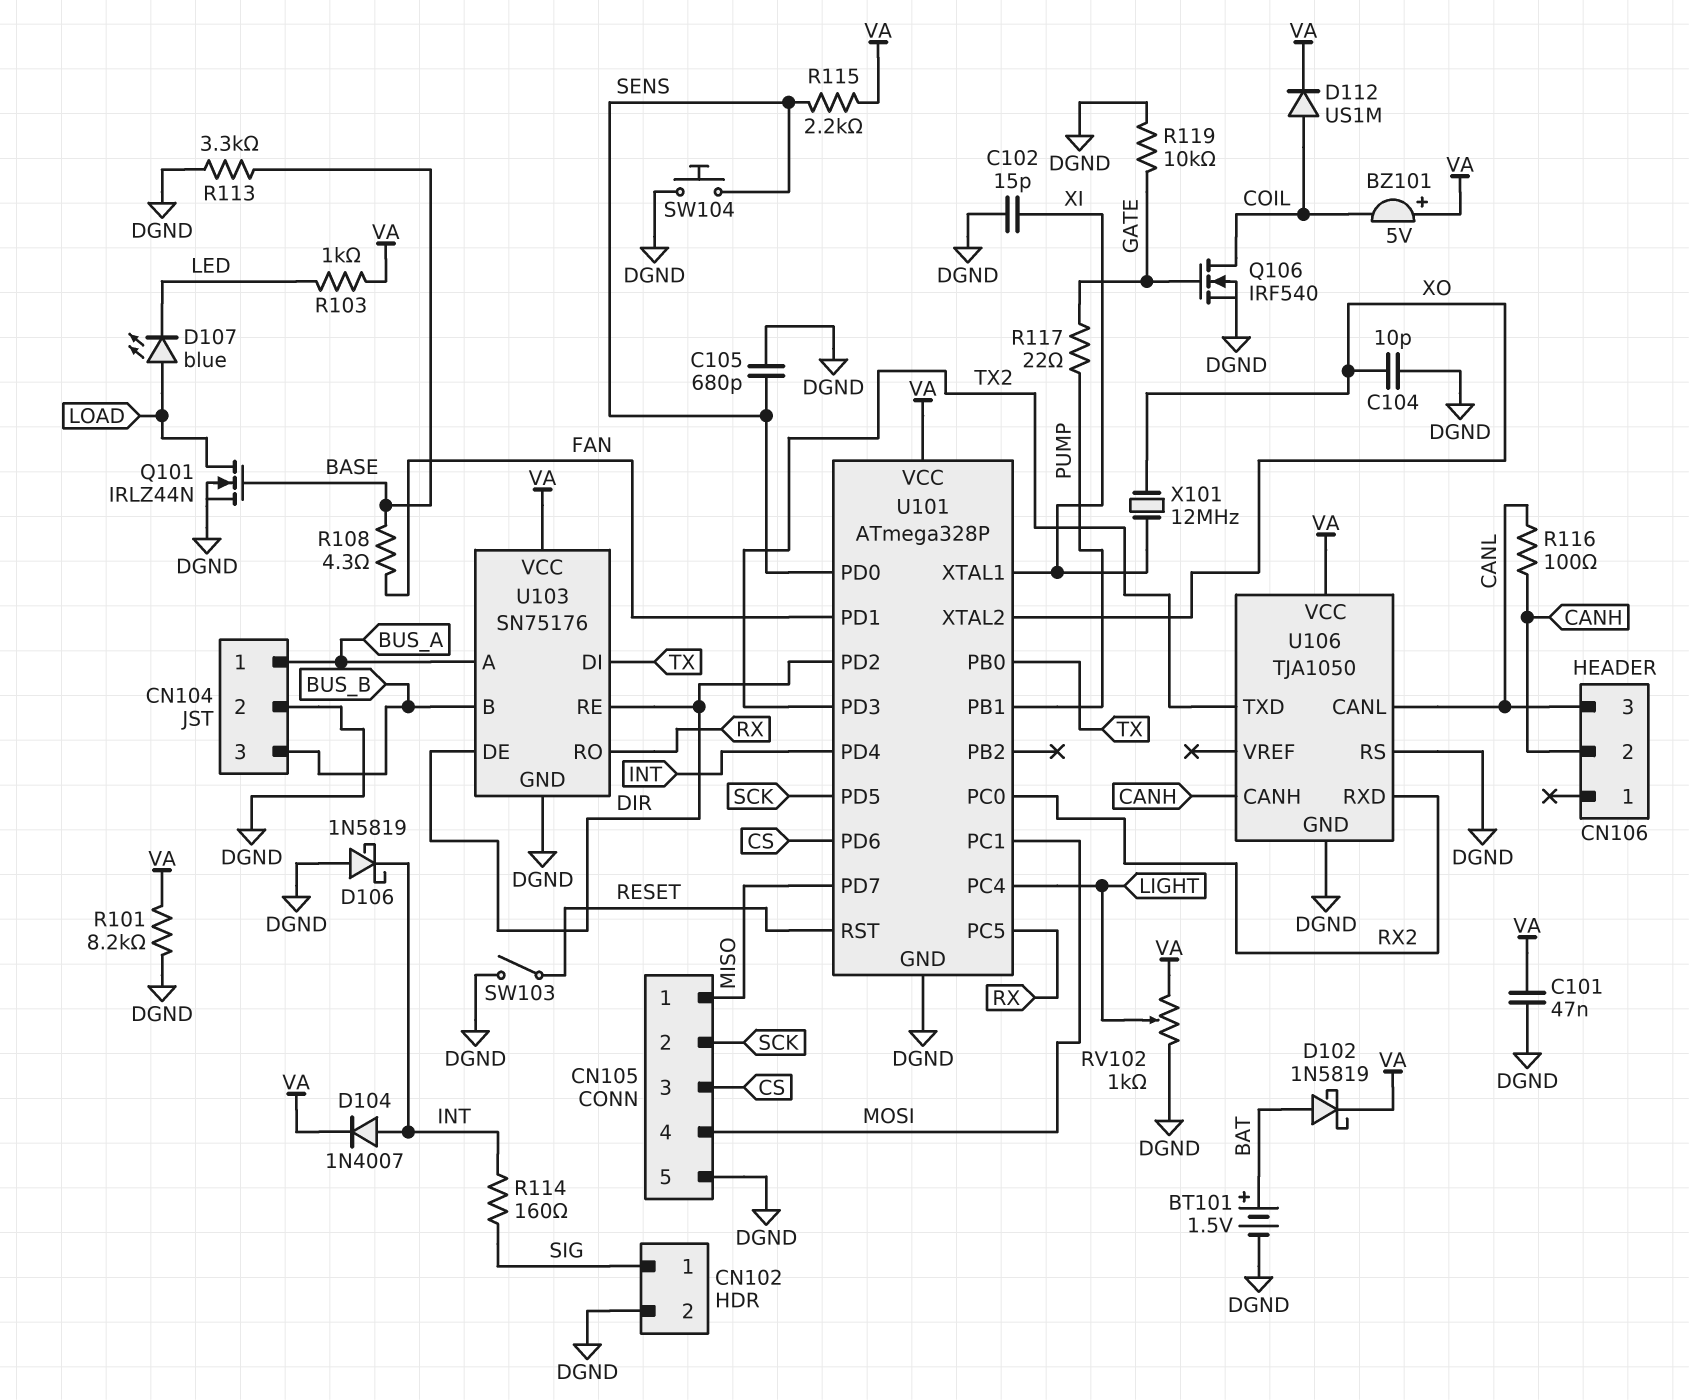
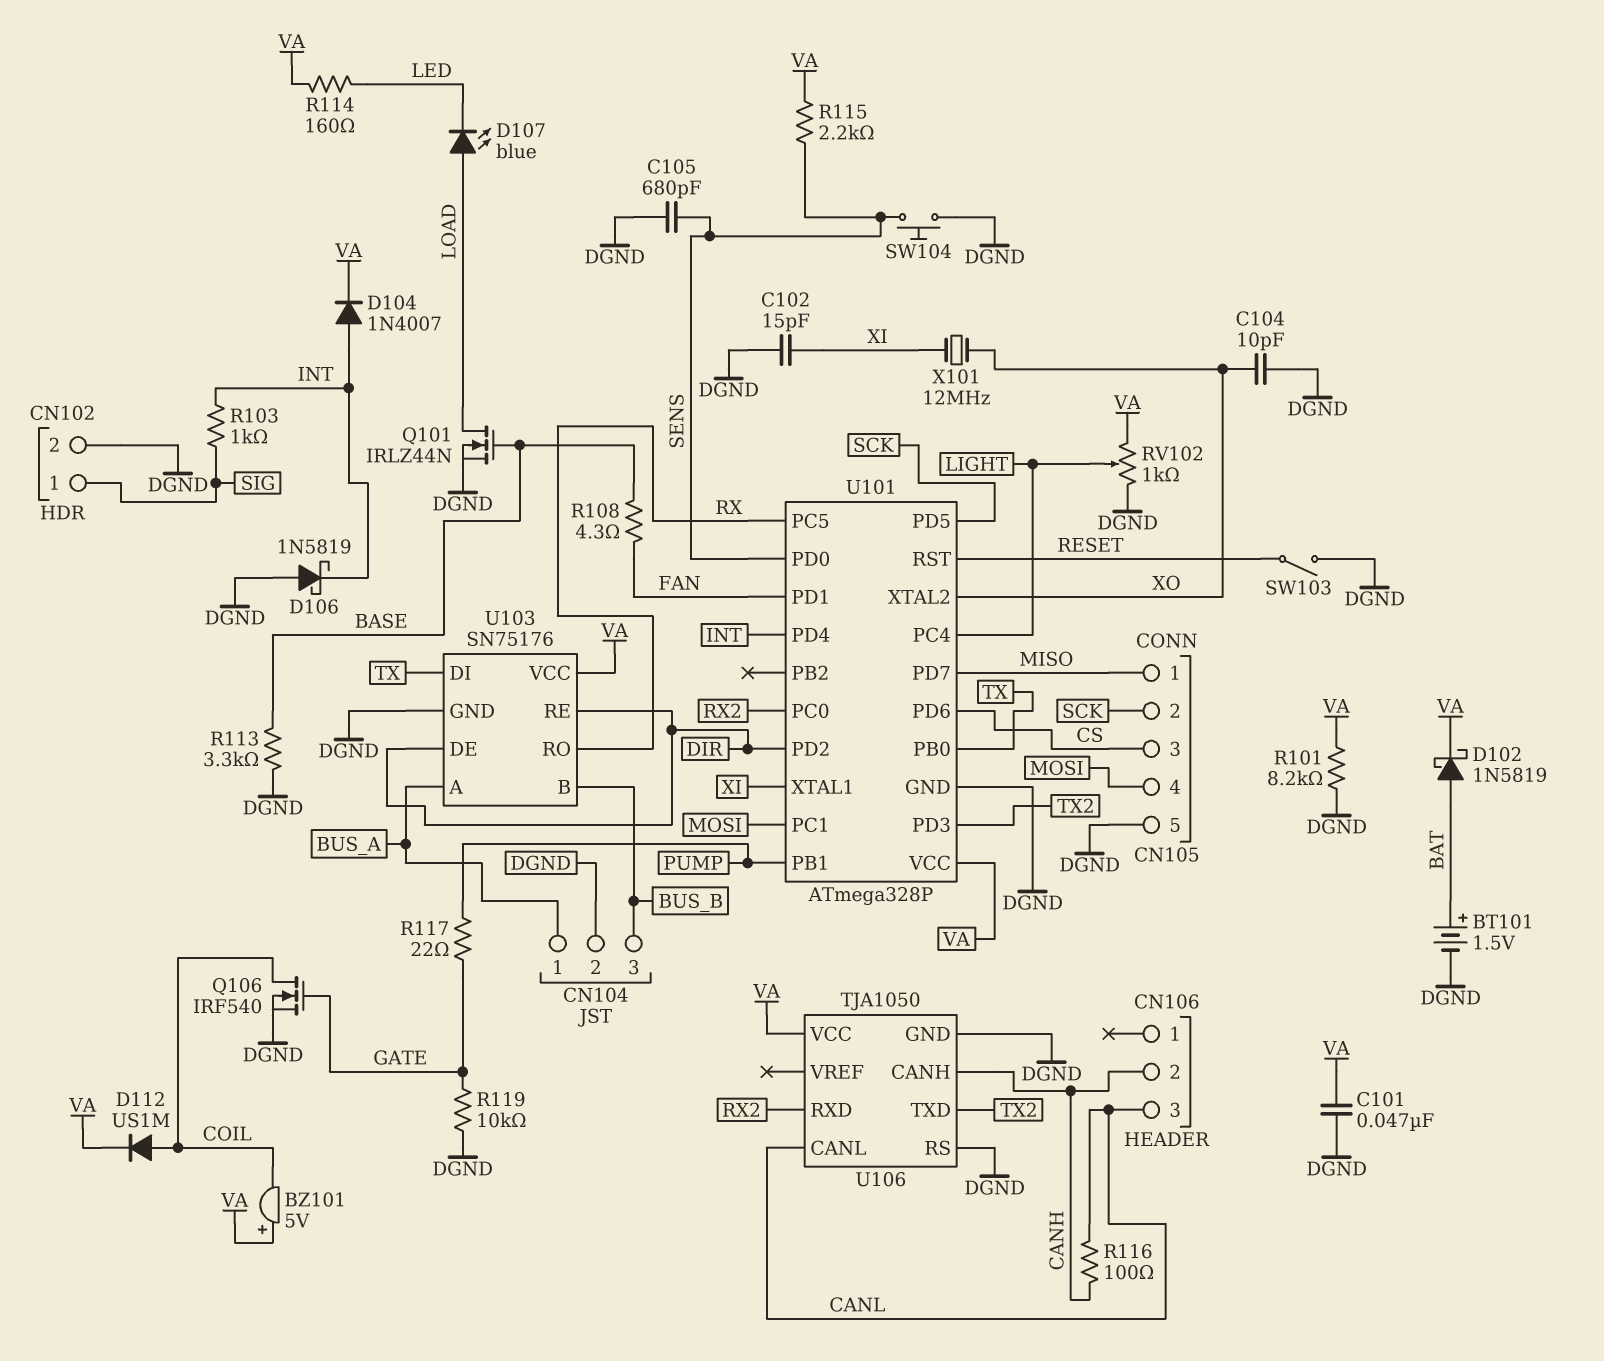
R103: 1k (LED, VA) -> 1k (INT, SIG)
R114: 160 (INT, SIG) -> 160 (LED, VA)

